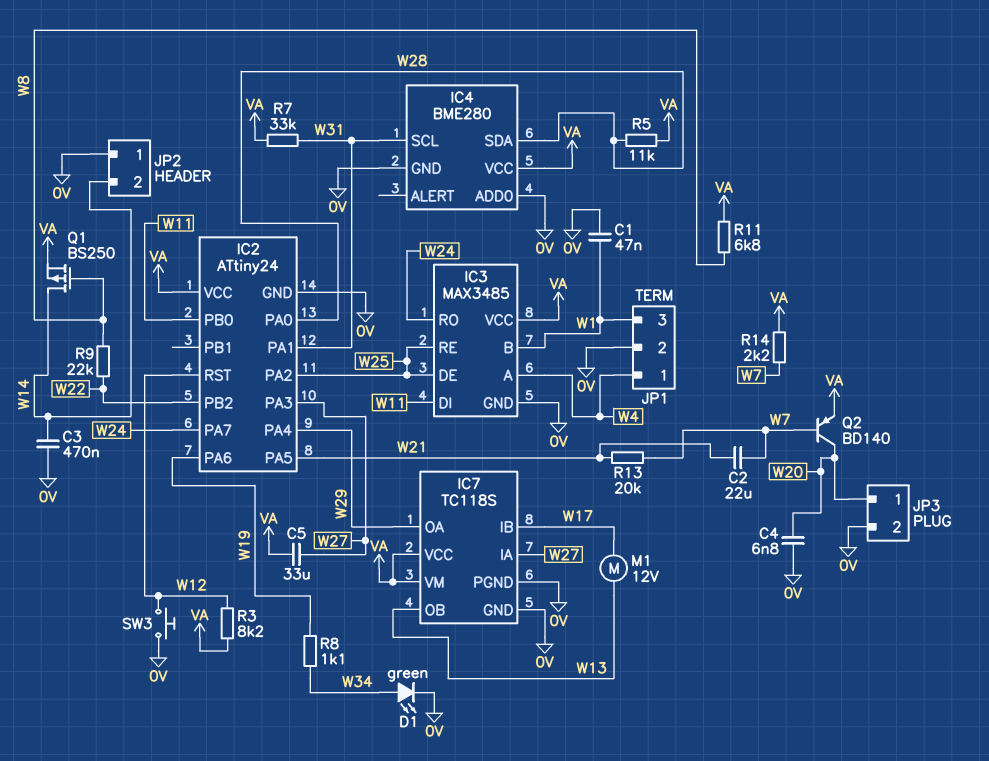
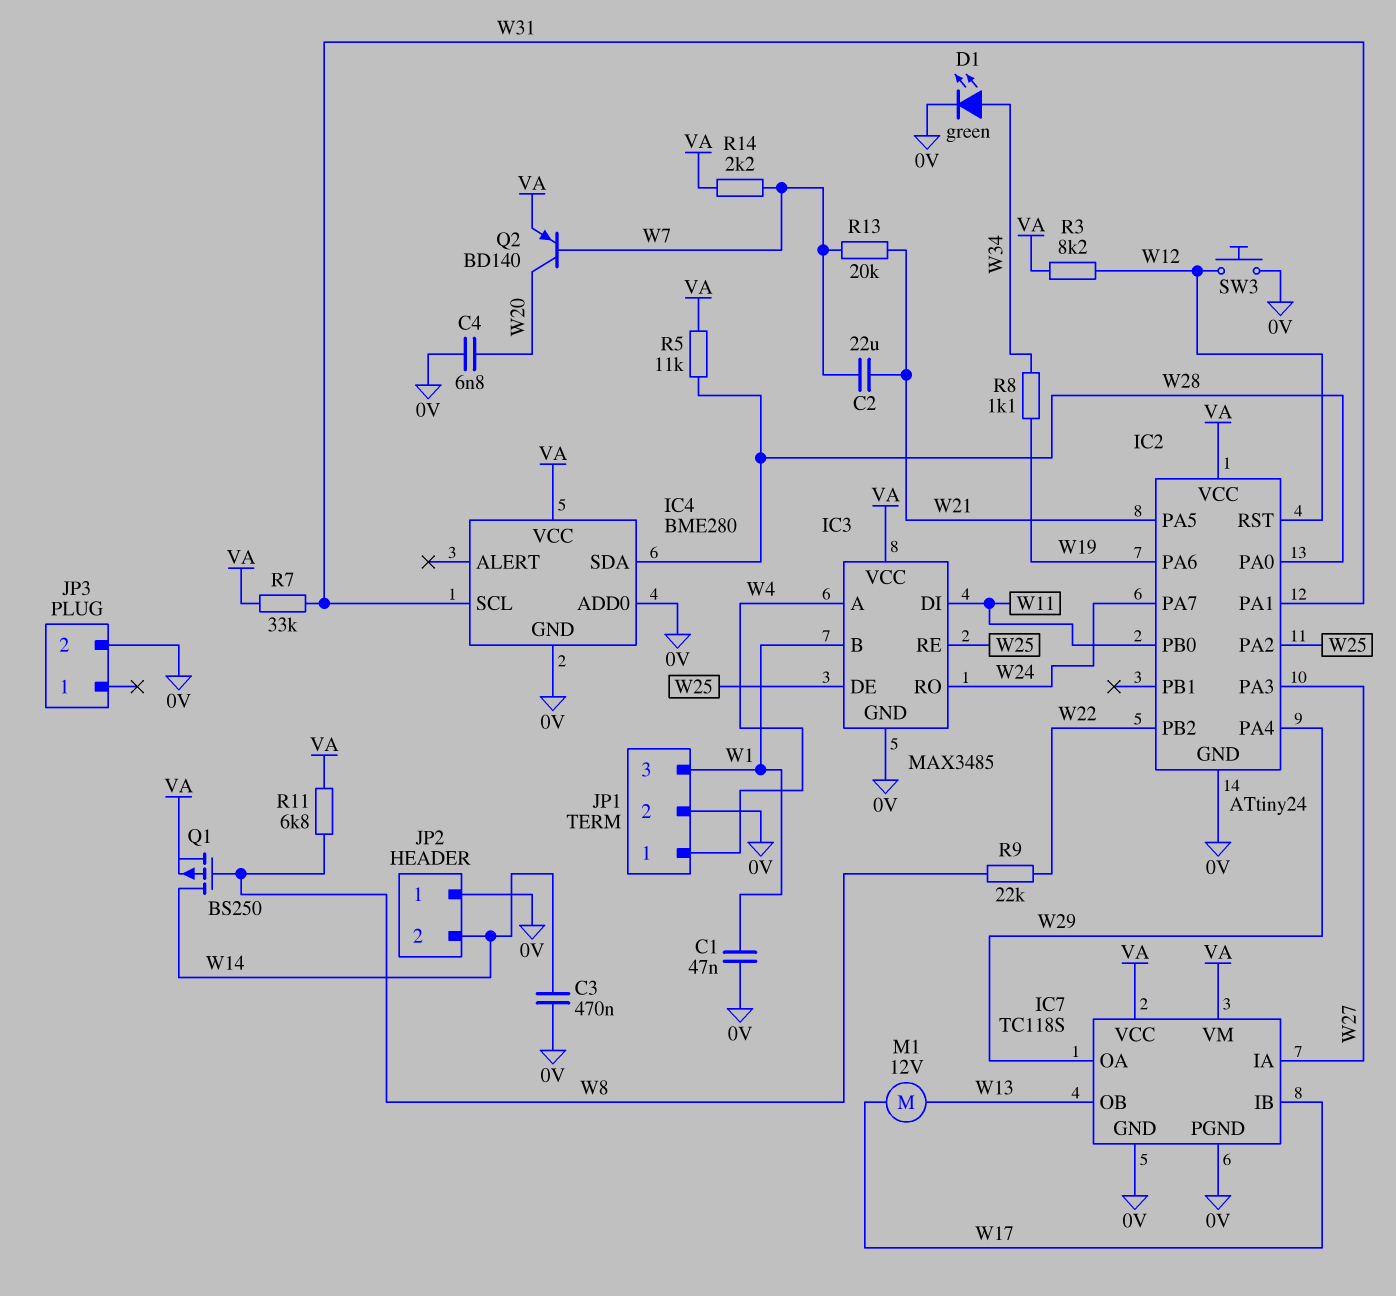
C5: 33uF (VA, W27) -> none
JP3 pin 1: W20 -> none

